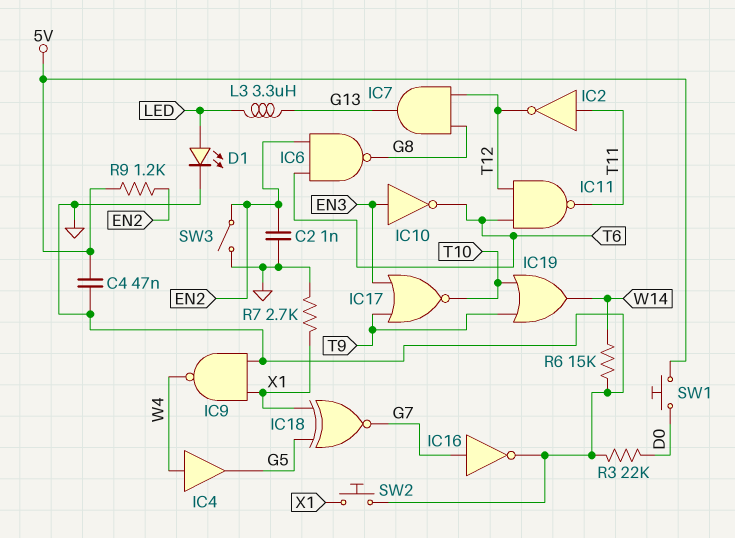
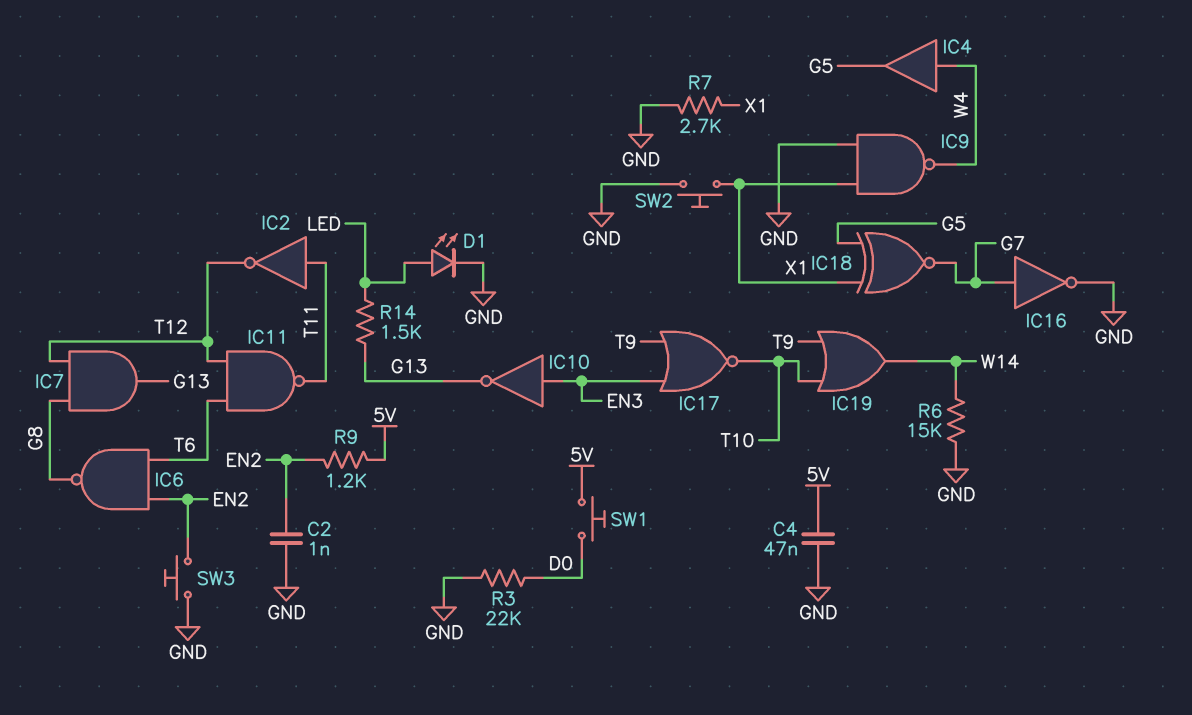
IC10: NOT (in EN3, out T6) -> NOT (in EN3, out G13)
L3: 3.3uH (G13, LED) -> none
R14: none -> 1.5k (G13, LED)
SW3: switch (EN2, GND) -> button (EN2, GND)

